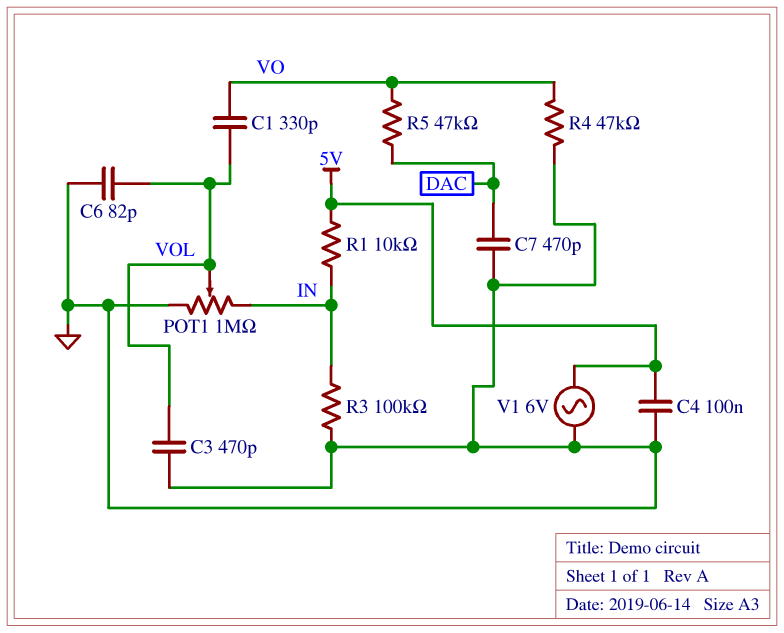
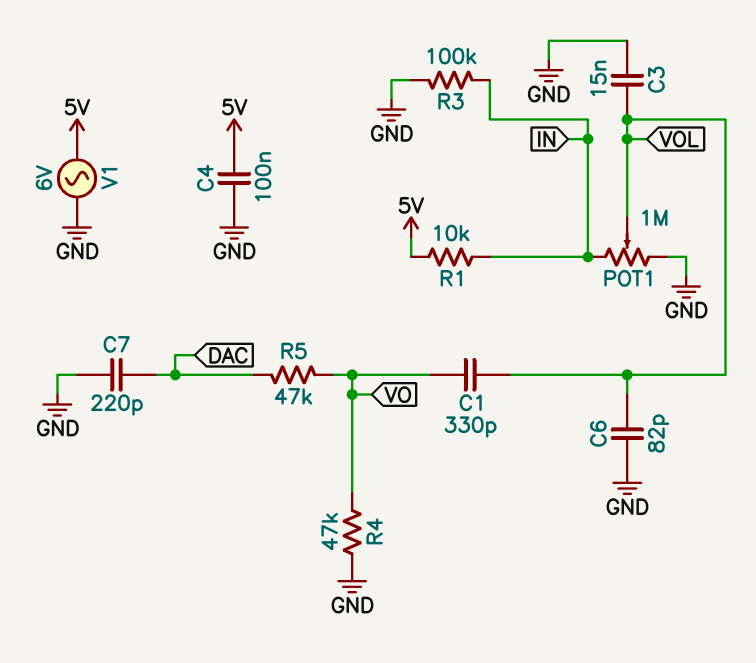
C3: 470pF (GND, VOL) -> 15nF (GND, VOL)
C7: 470pF (DAC, GND) -> 220pF (DAC, GND)

